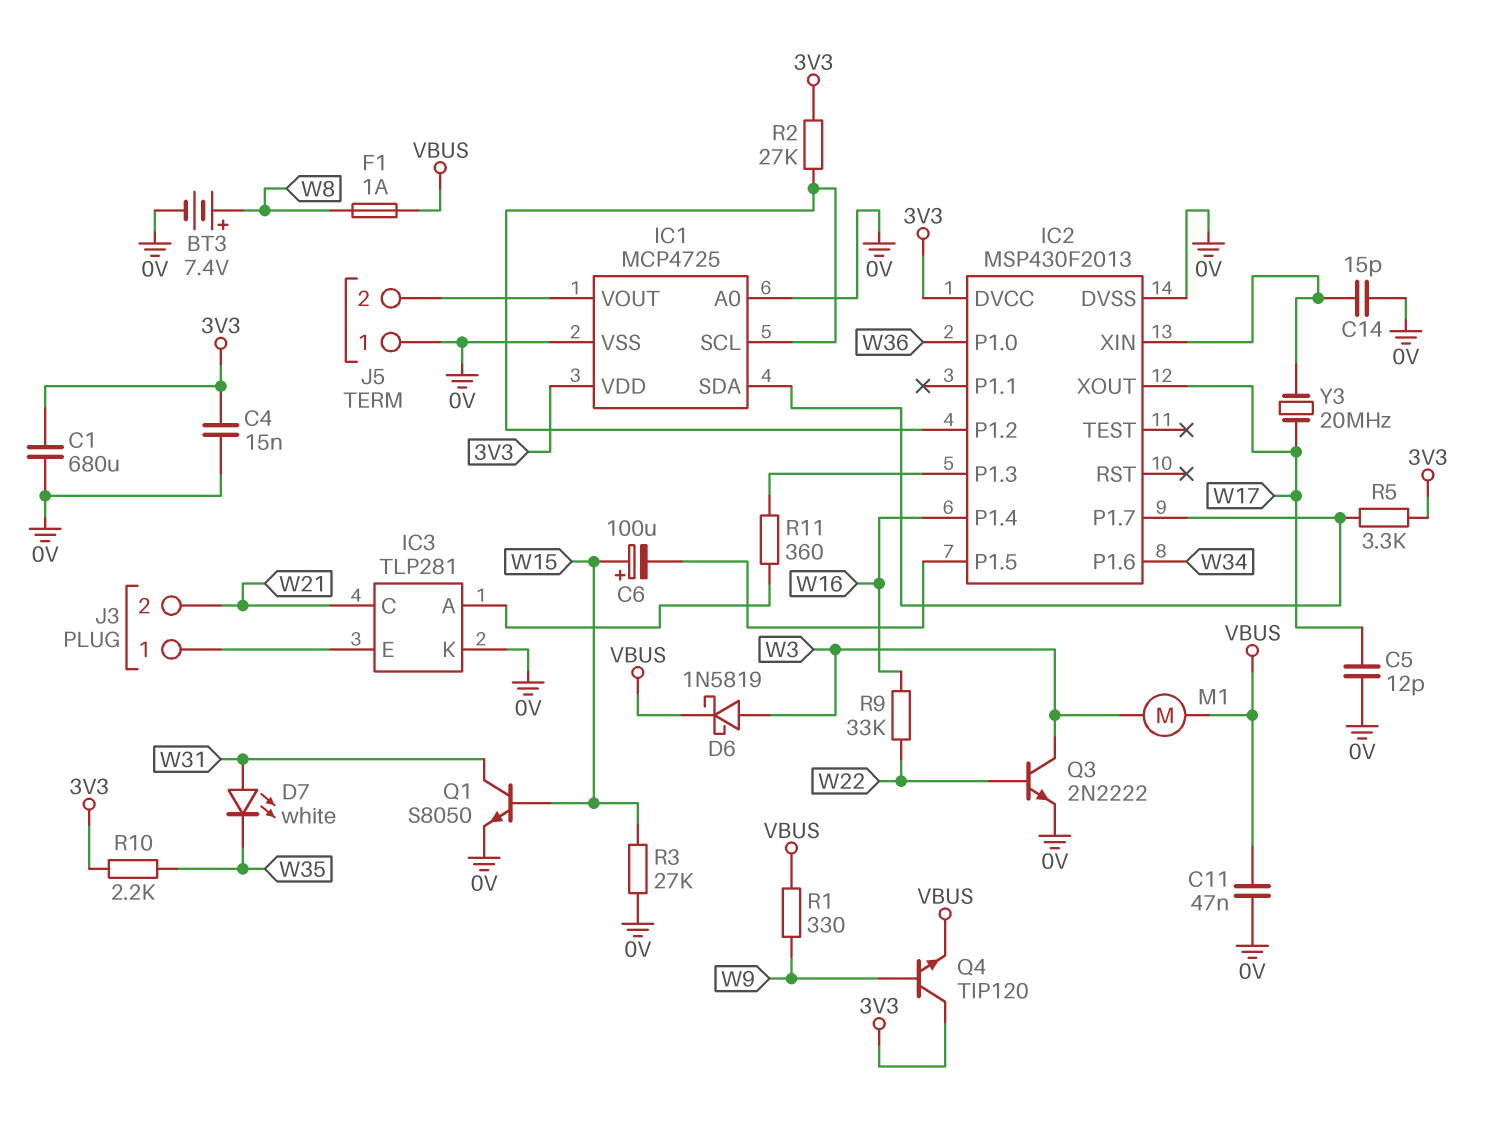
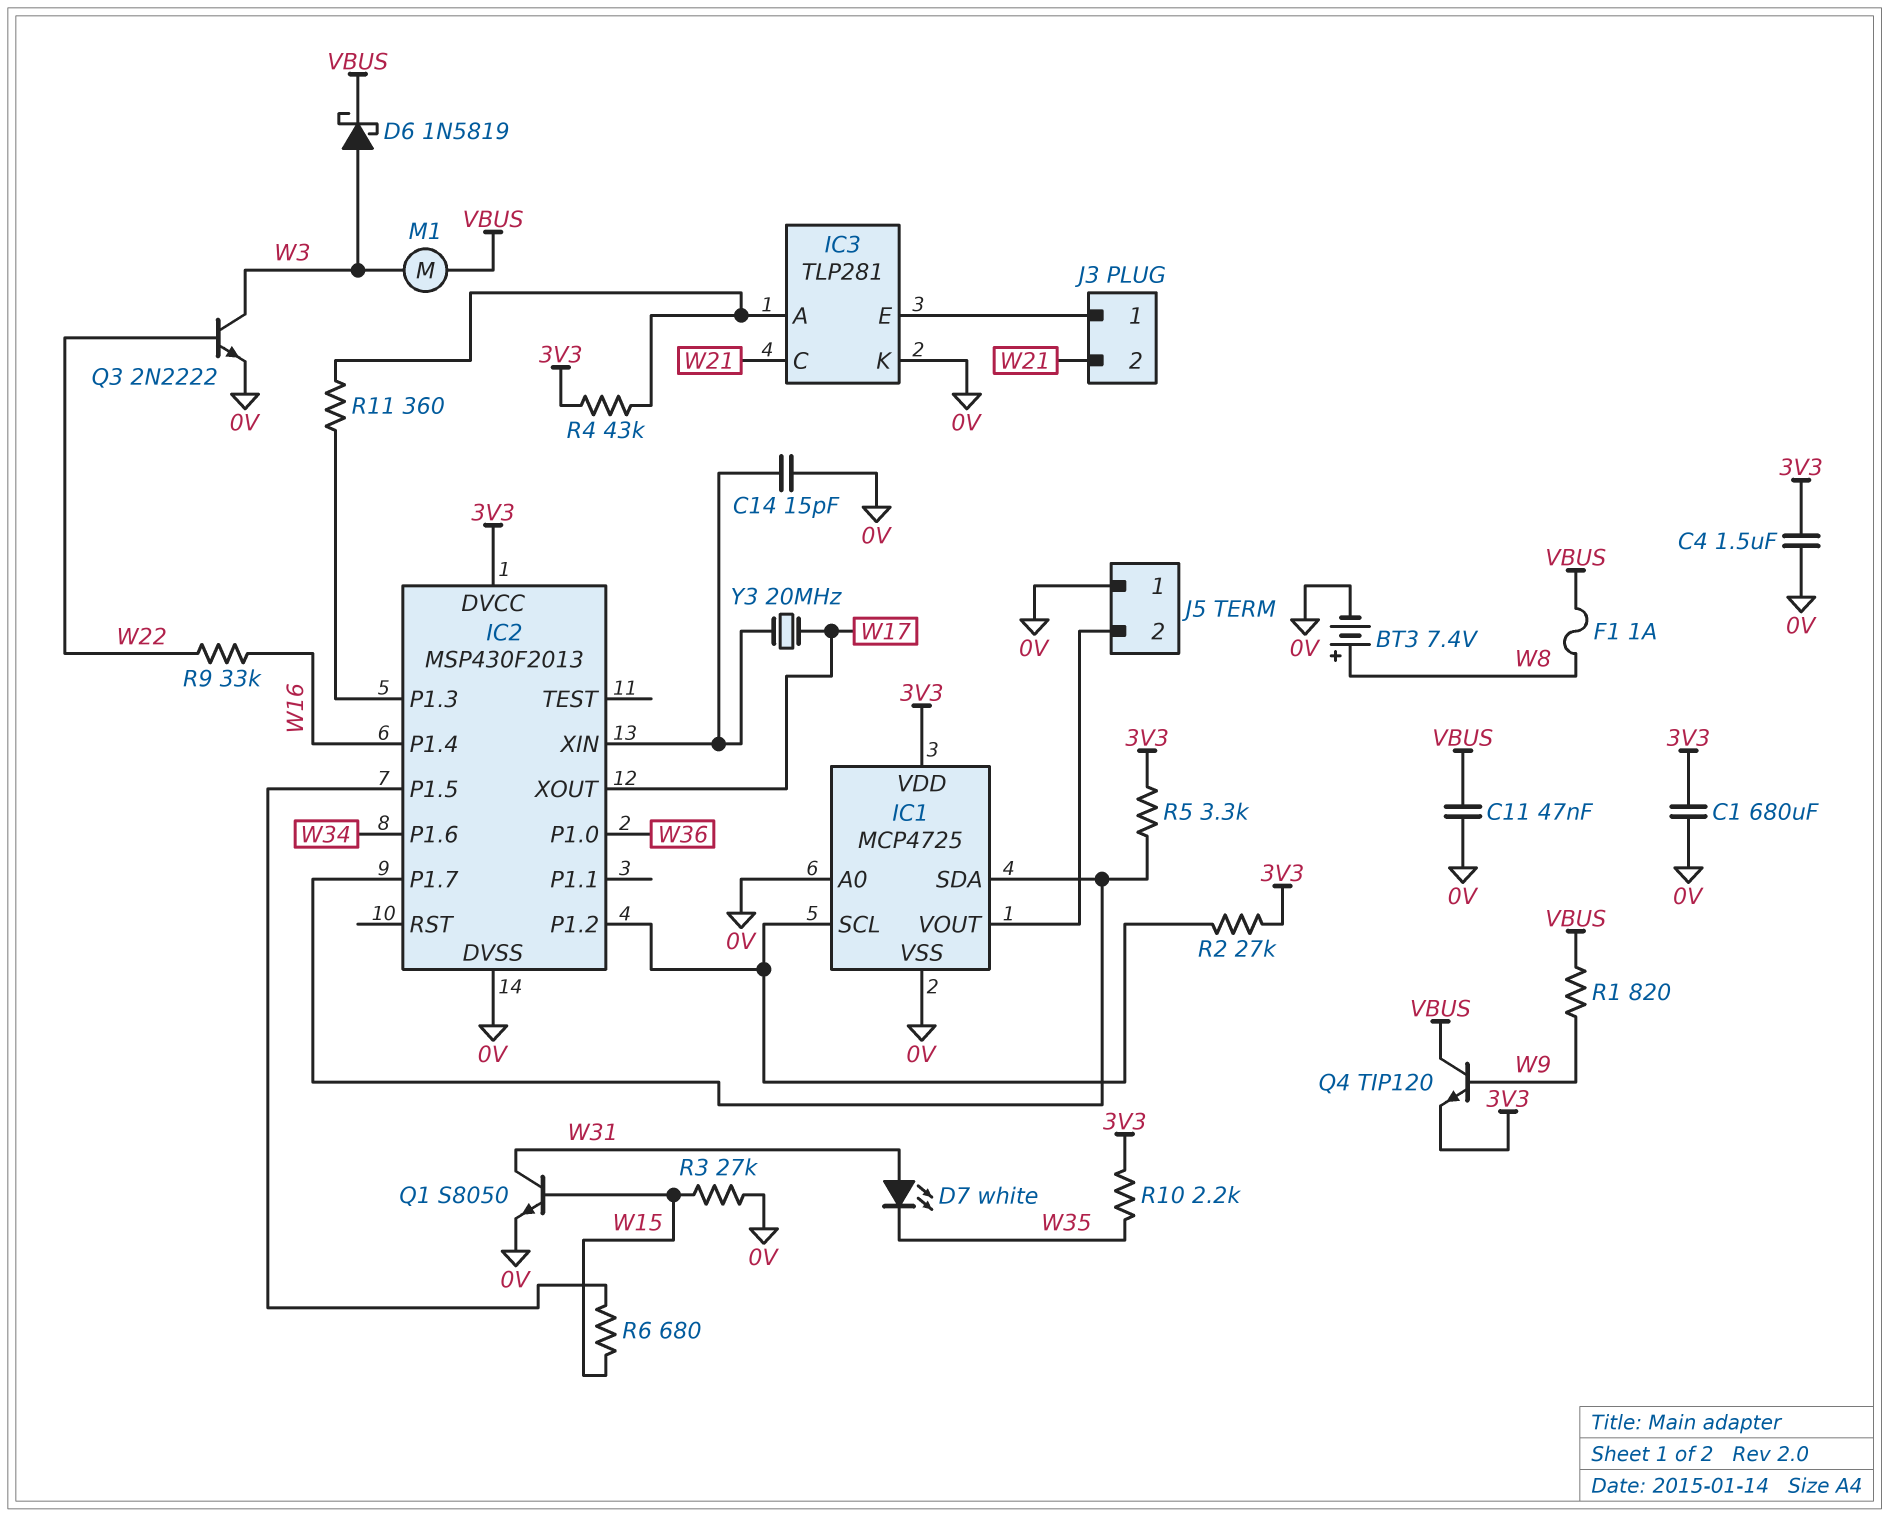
C4: 15nF (0V, 3V3) -> 1.5uF (0V, 3V3)
C5: 12pF (0V, W17) -> none
C6: 100uF (plus W15, minus IC2/P1.5) -> none
Q4: NPN TIP120 (B W9, C 3V3, E VBUS) -> NPN TIP120 (B W9, C VBUS, E 3V3)
R1: 330 (VBUS, W9) -> 820 (VBUS, W9)
R4: none -> 43k (3V3, IC3/A)
R6: none -> 680 (IC2/P1.5, W15)

